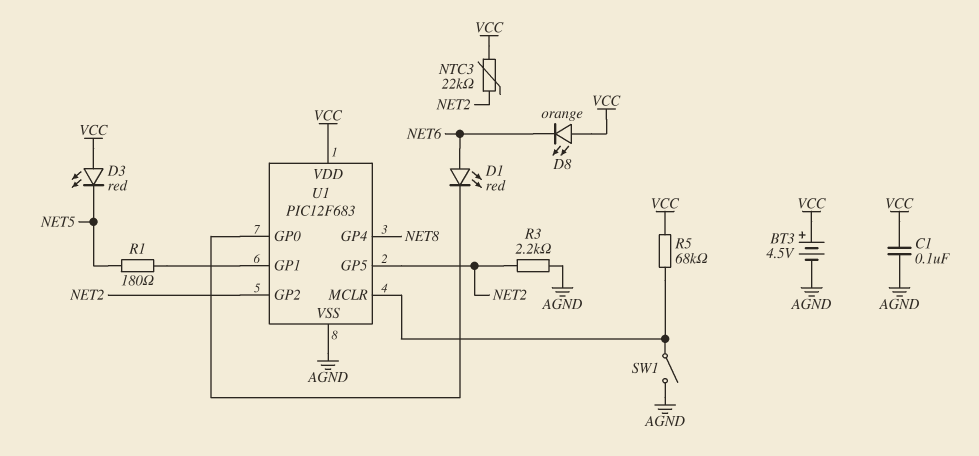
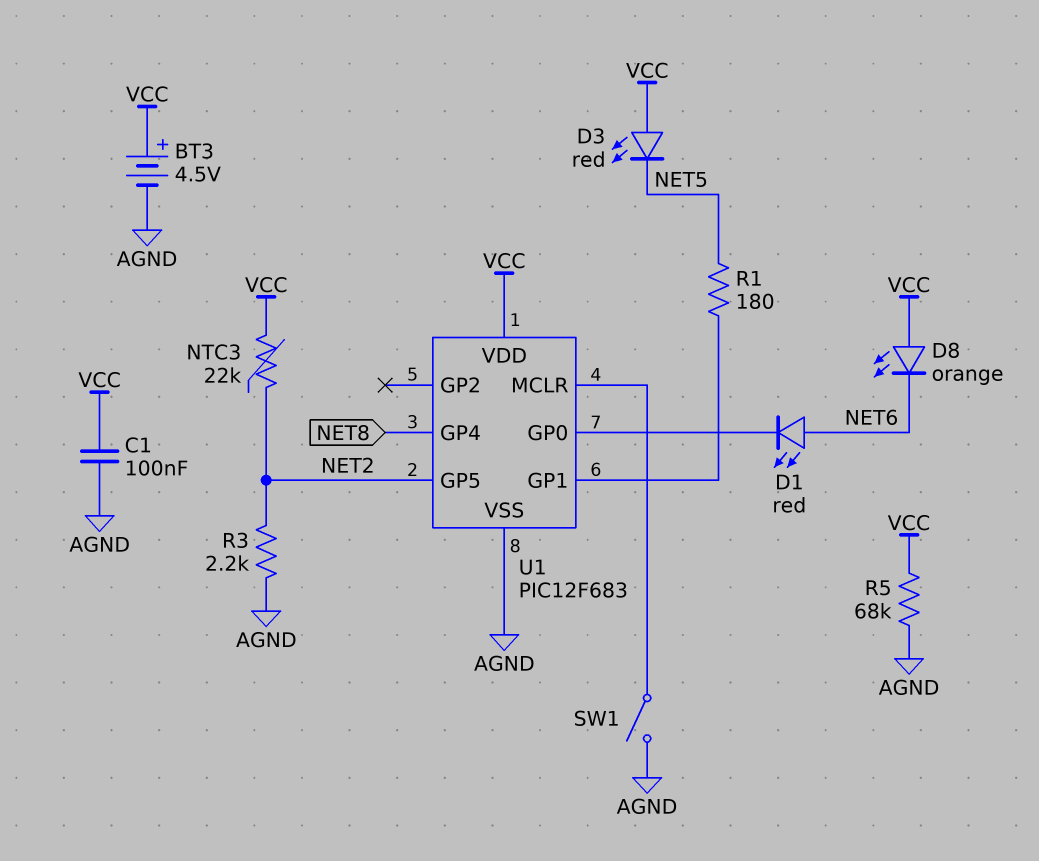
R5: 68k (U1/MCLR, VCC) -> 68k (AGND, VCC)
U1 pin GP2: NET2 -> none

